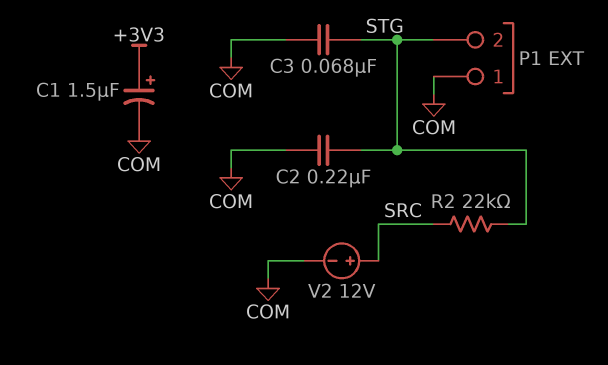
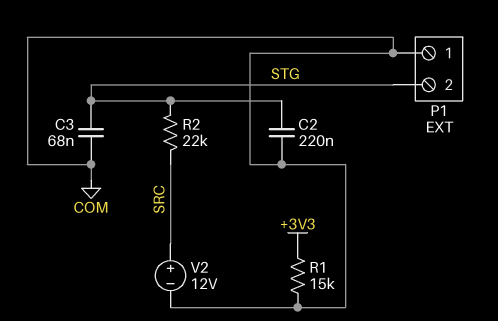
C1: 1.5uF (plus +3V3, minus COM) -> none
R1: none -> 15k (+3V3, COM)

